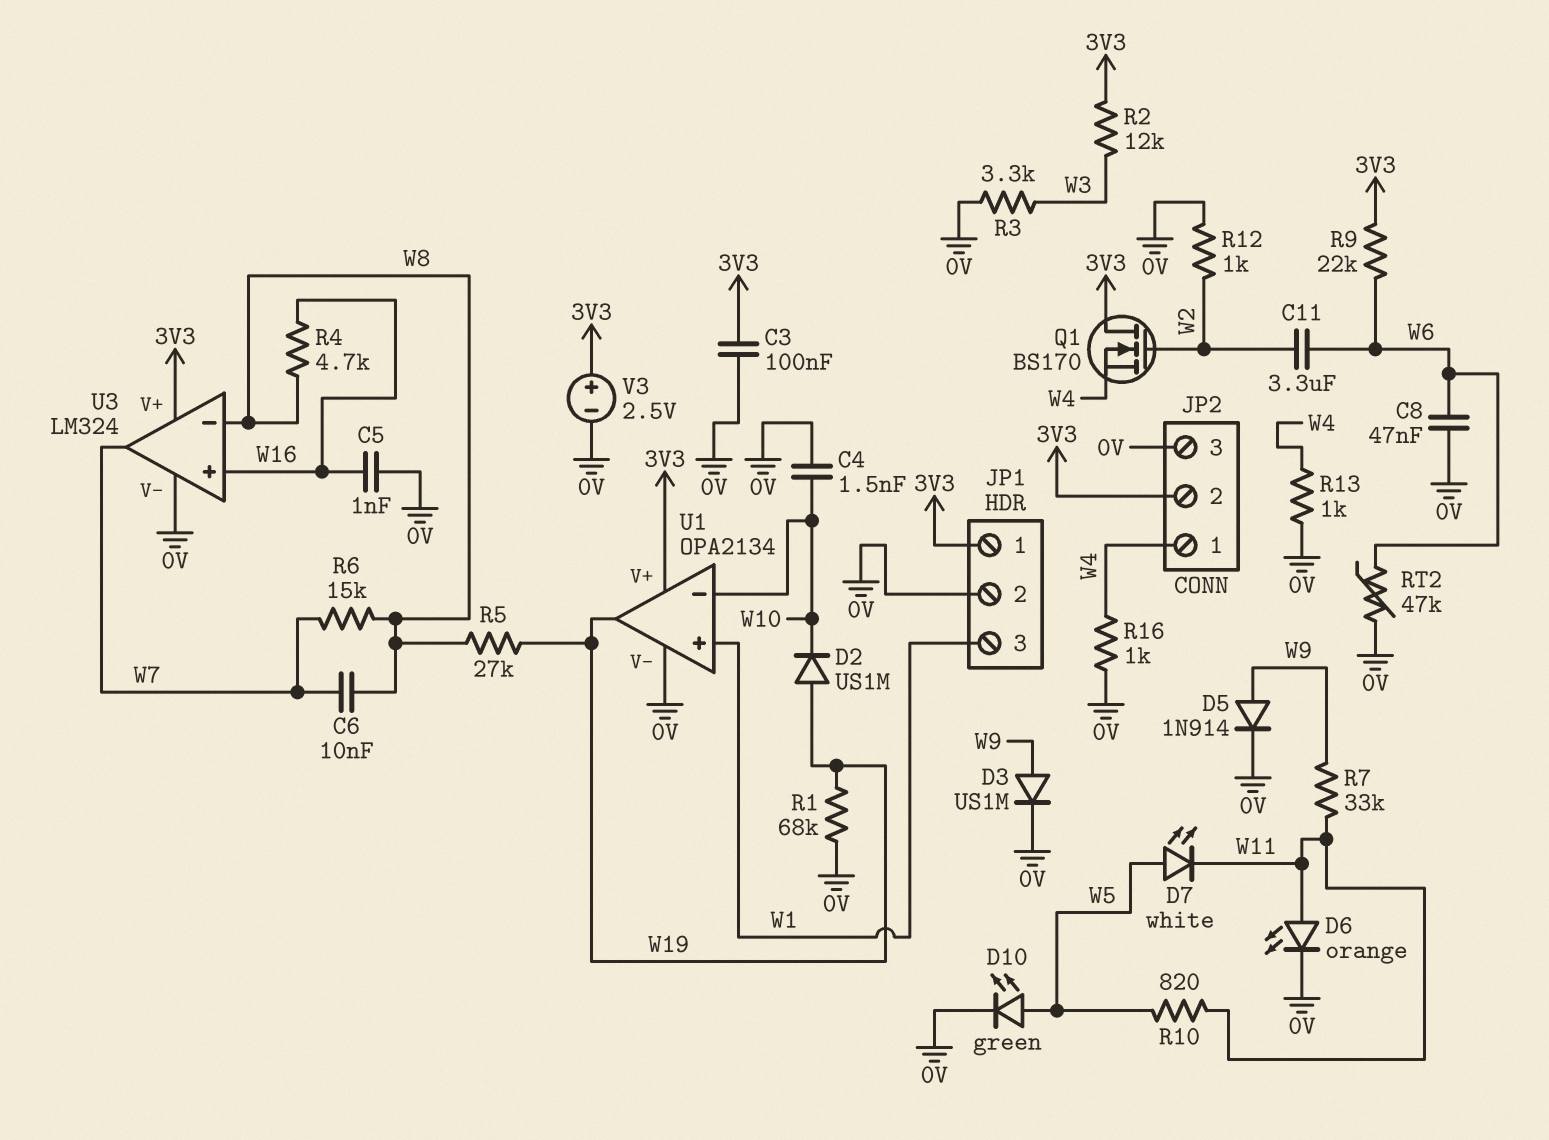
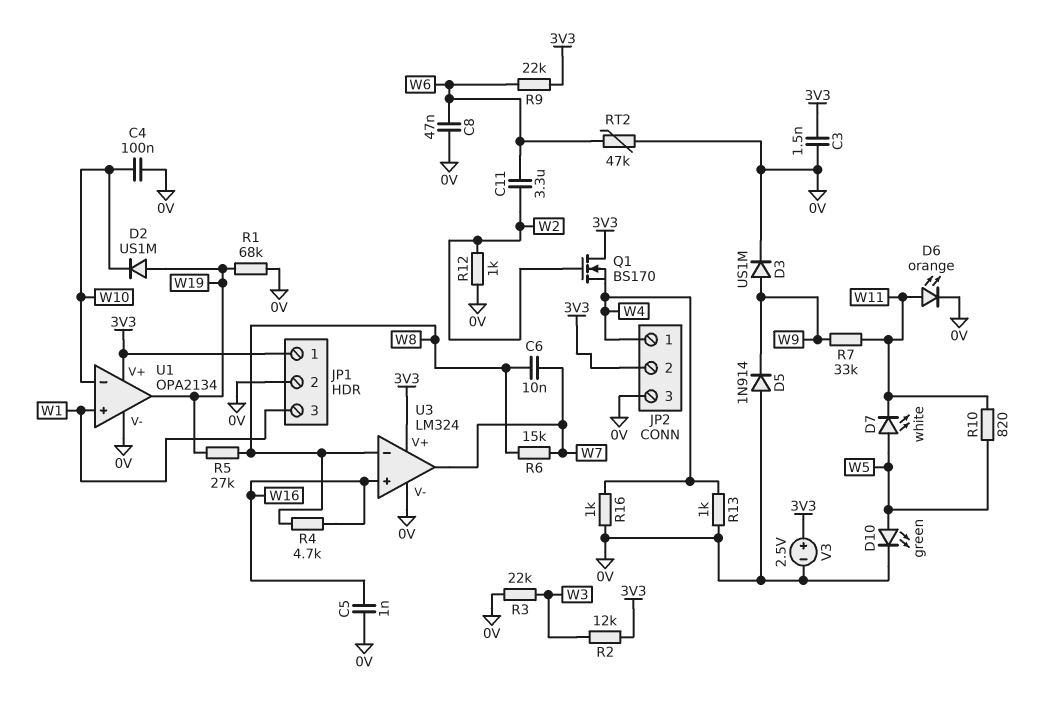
C3: 100nF (0V, 3V3) -> 1.5nF (0V, 3V3)
C4: 1.5nF (0V, W10) -> 100nF (0V, W10)
D5: diode 1N914 (A W9, K 0V) -> diode 1N914 (A 0V, K W9)
R3: 3.3k (0V, W3) -> 22k (0V, W3)

